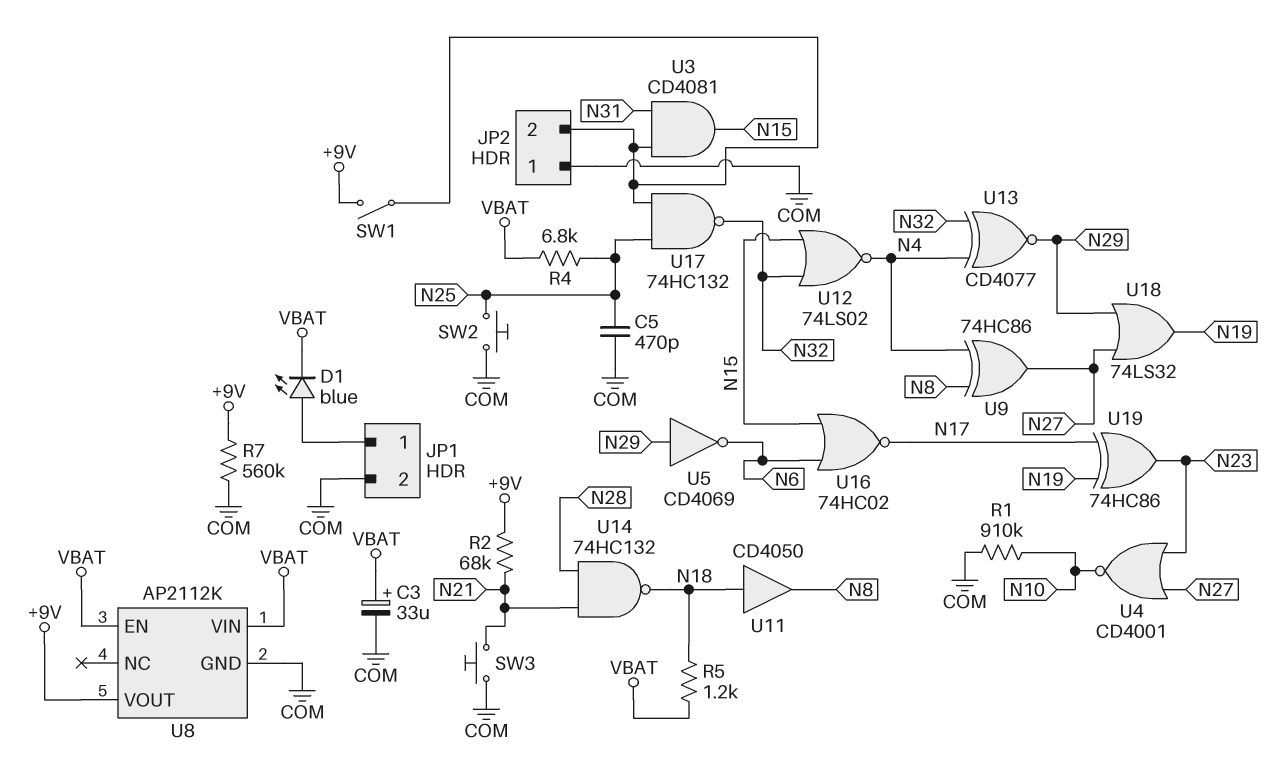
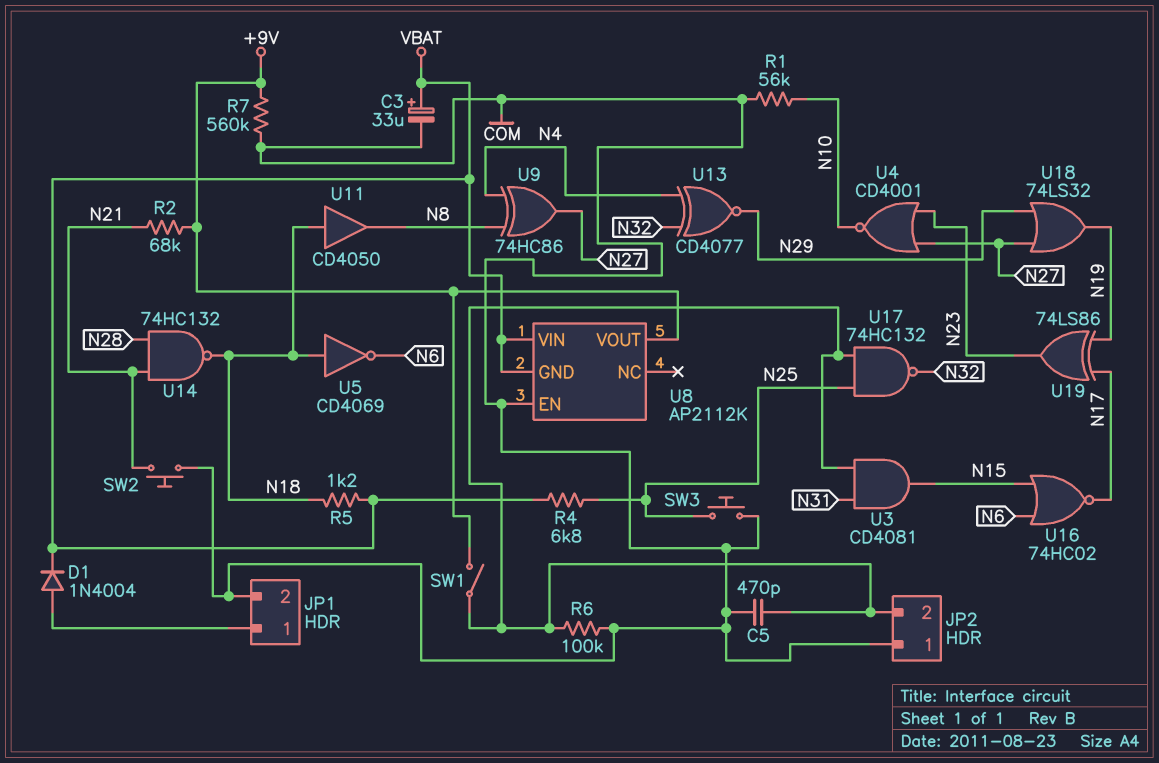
C5: 470pF (COM, N25) -> 470pF (COM, JP2/2)
D1: LED blue (A JP1/1, K VBAT) -> diode 1N4004 (A JP1/1, K VBAT)
R1: 910k (COM, N10) -> 56k (COM, N10)
R6: none -> 100k (COM, JP2/2)
SW2: button (COM, N25) -> button (COM, N21)
SW3: button (COM, N21) -> button (COM, N25)
U5: NOT CD4069 (in N29, out N6) -> NOT CD4069 (in N18, out N6)
U8 pin EN: VBAT -> COM
U8 pin GND: COM -> VBAT
U12: NOR 74LS02 (in N15, in N32, out N4) -> none
U19: XOR 74HC86 (in N17, in N19, out N23) -> XOR 74LS86 (in N17, in N19, out N23)

